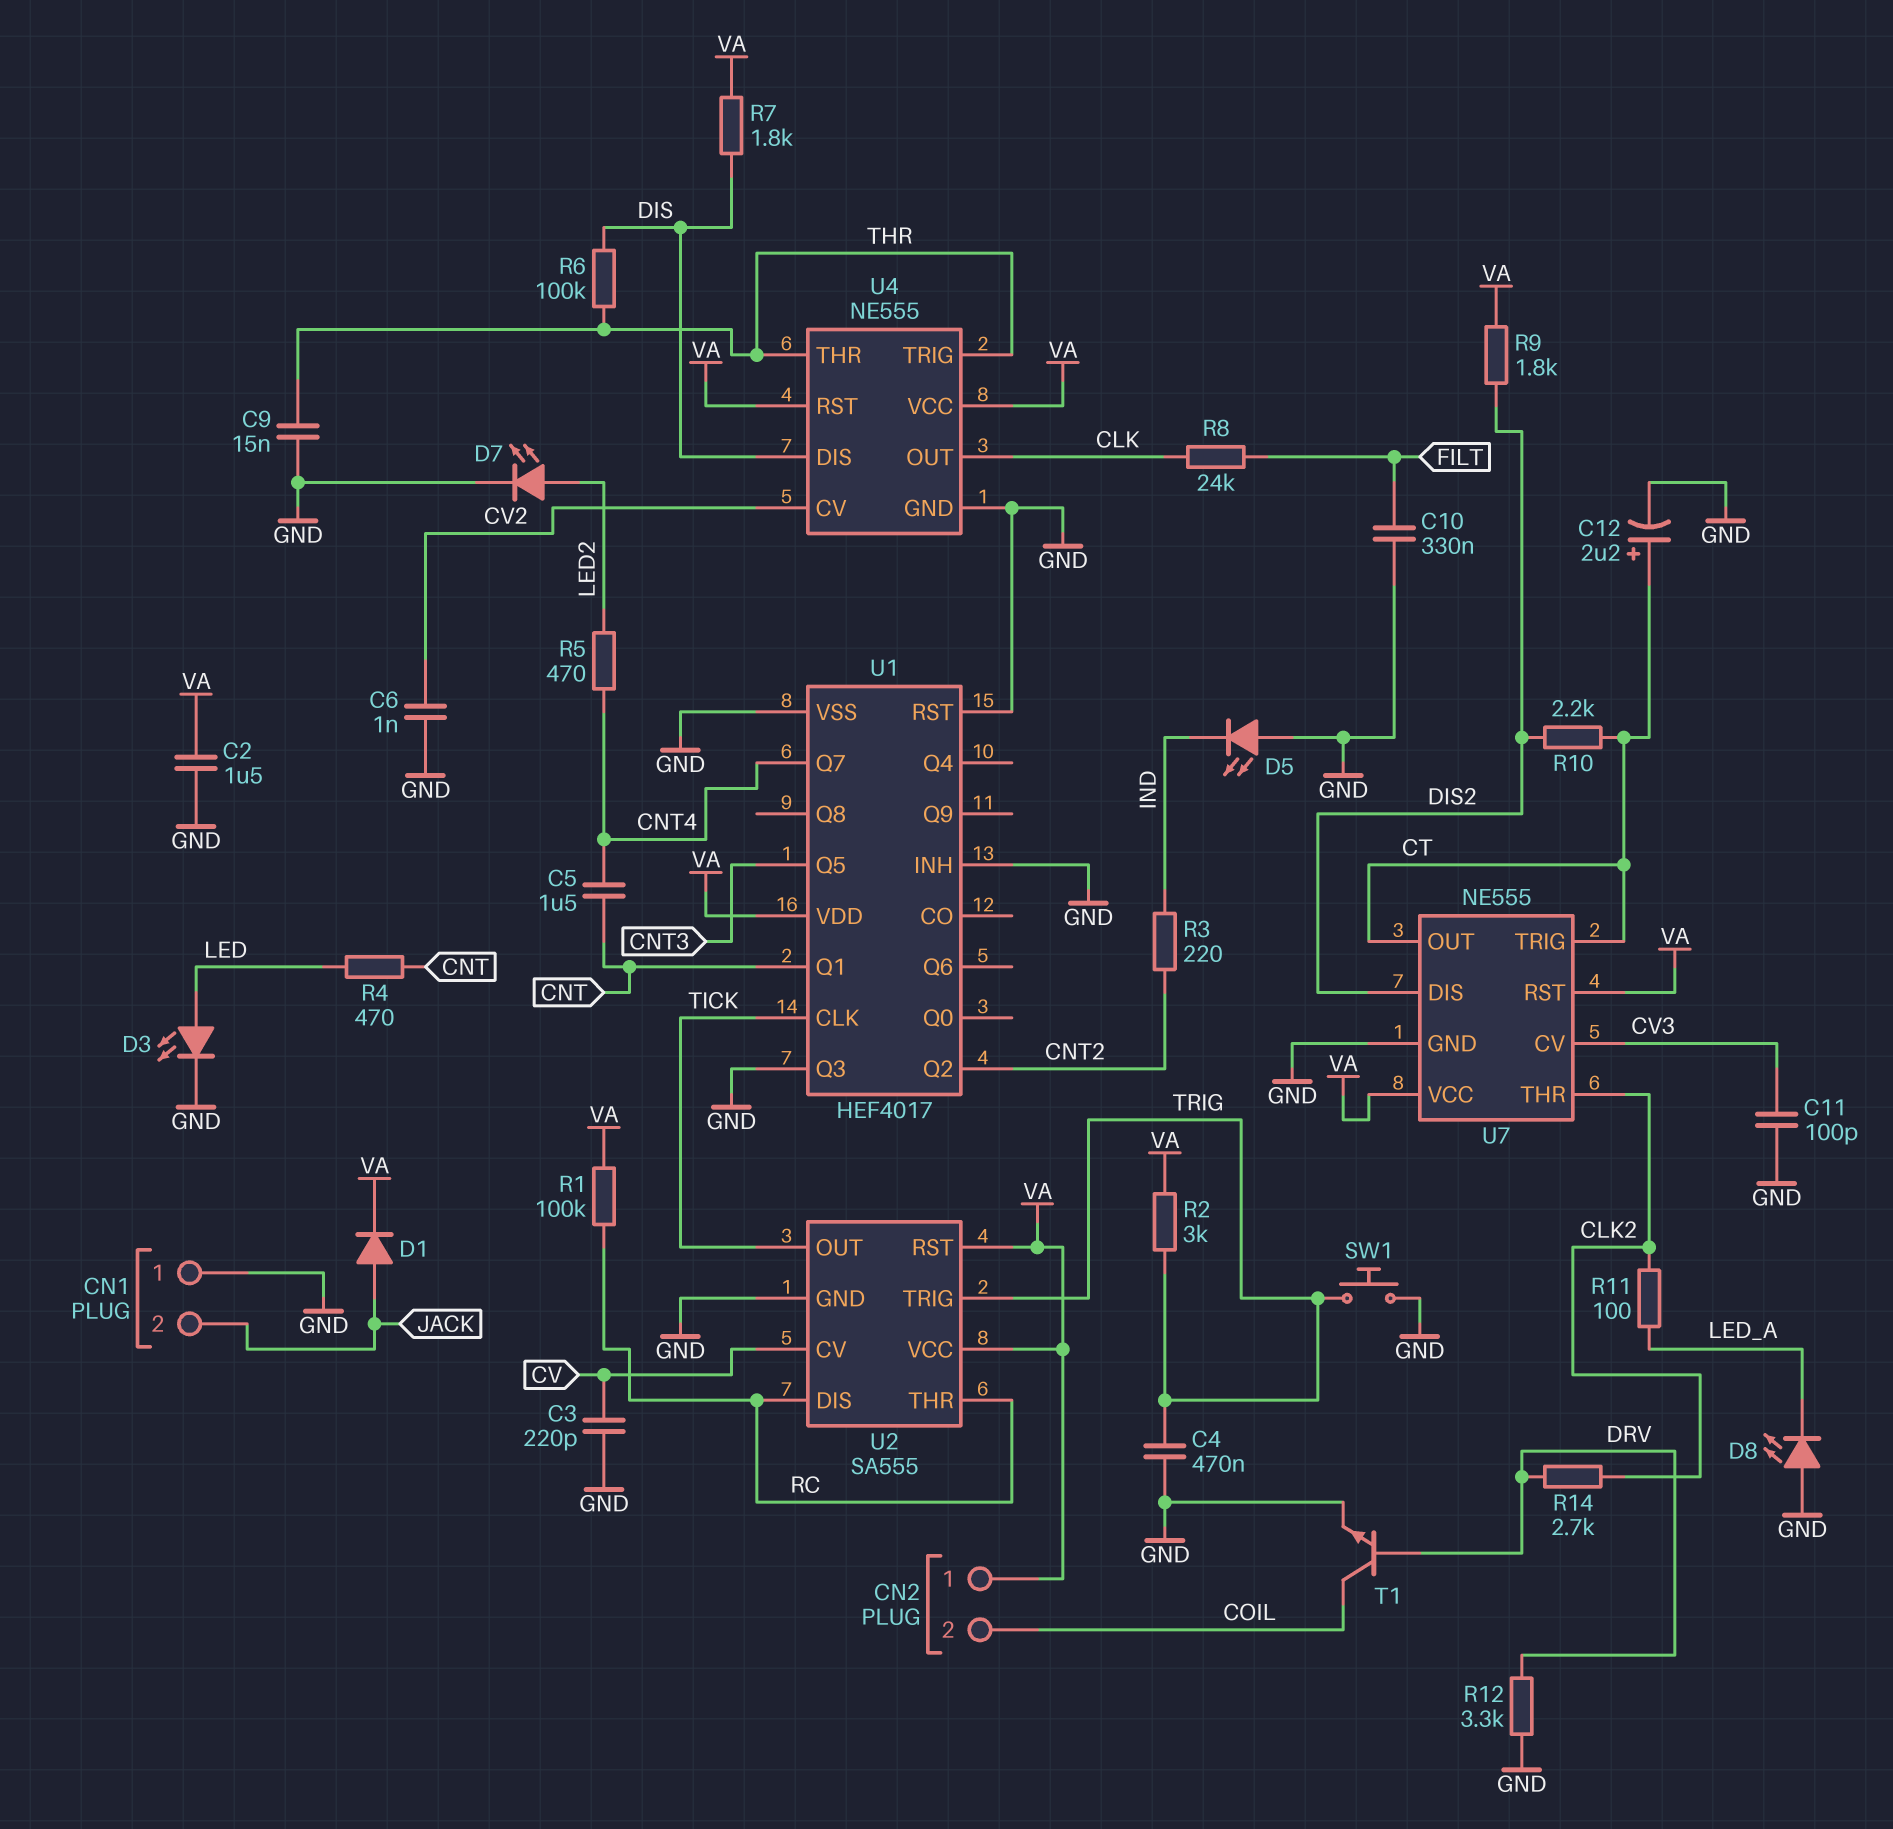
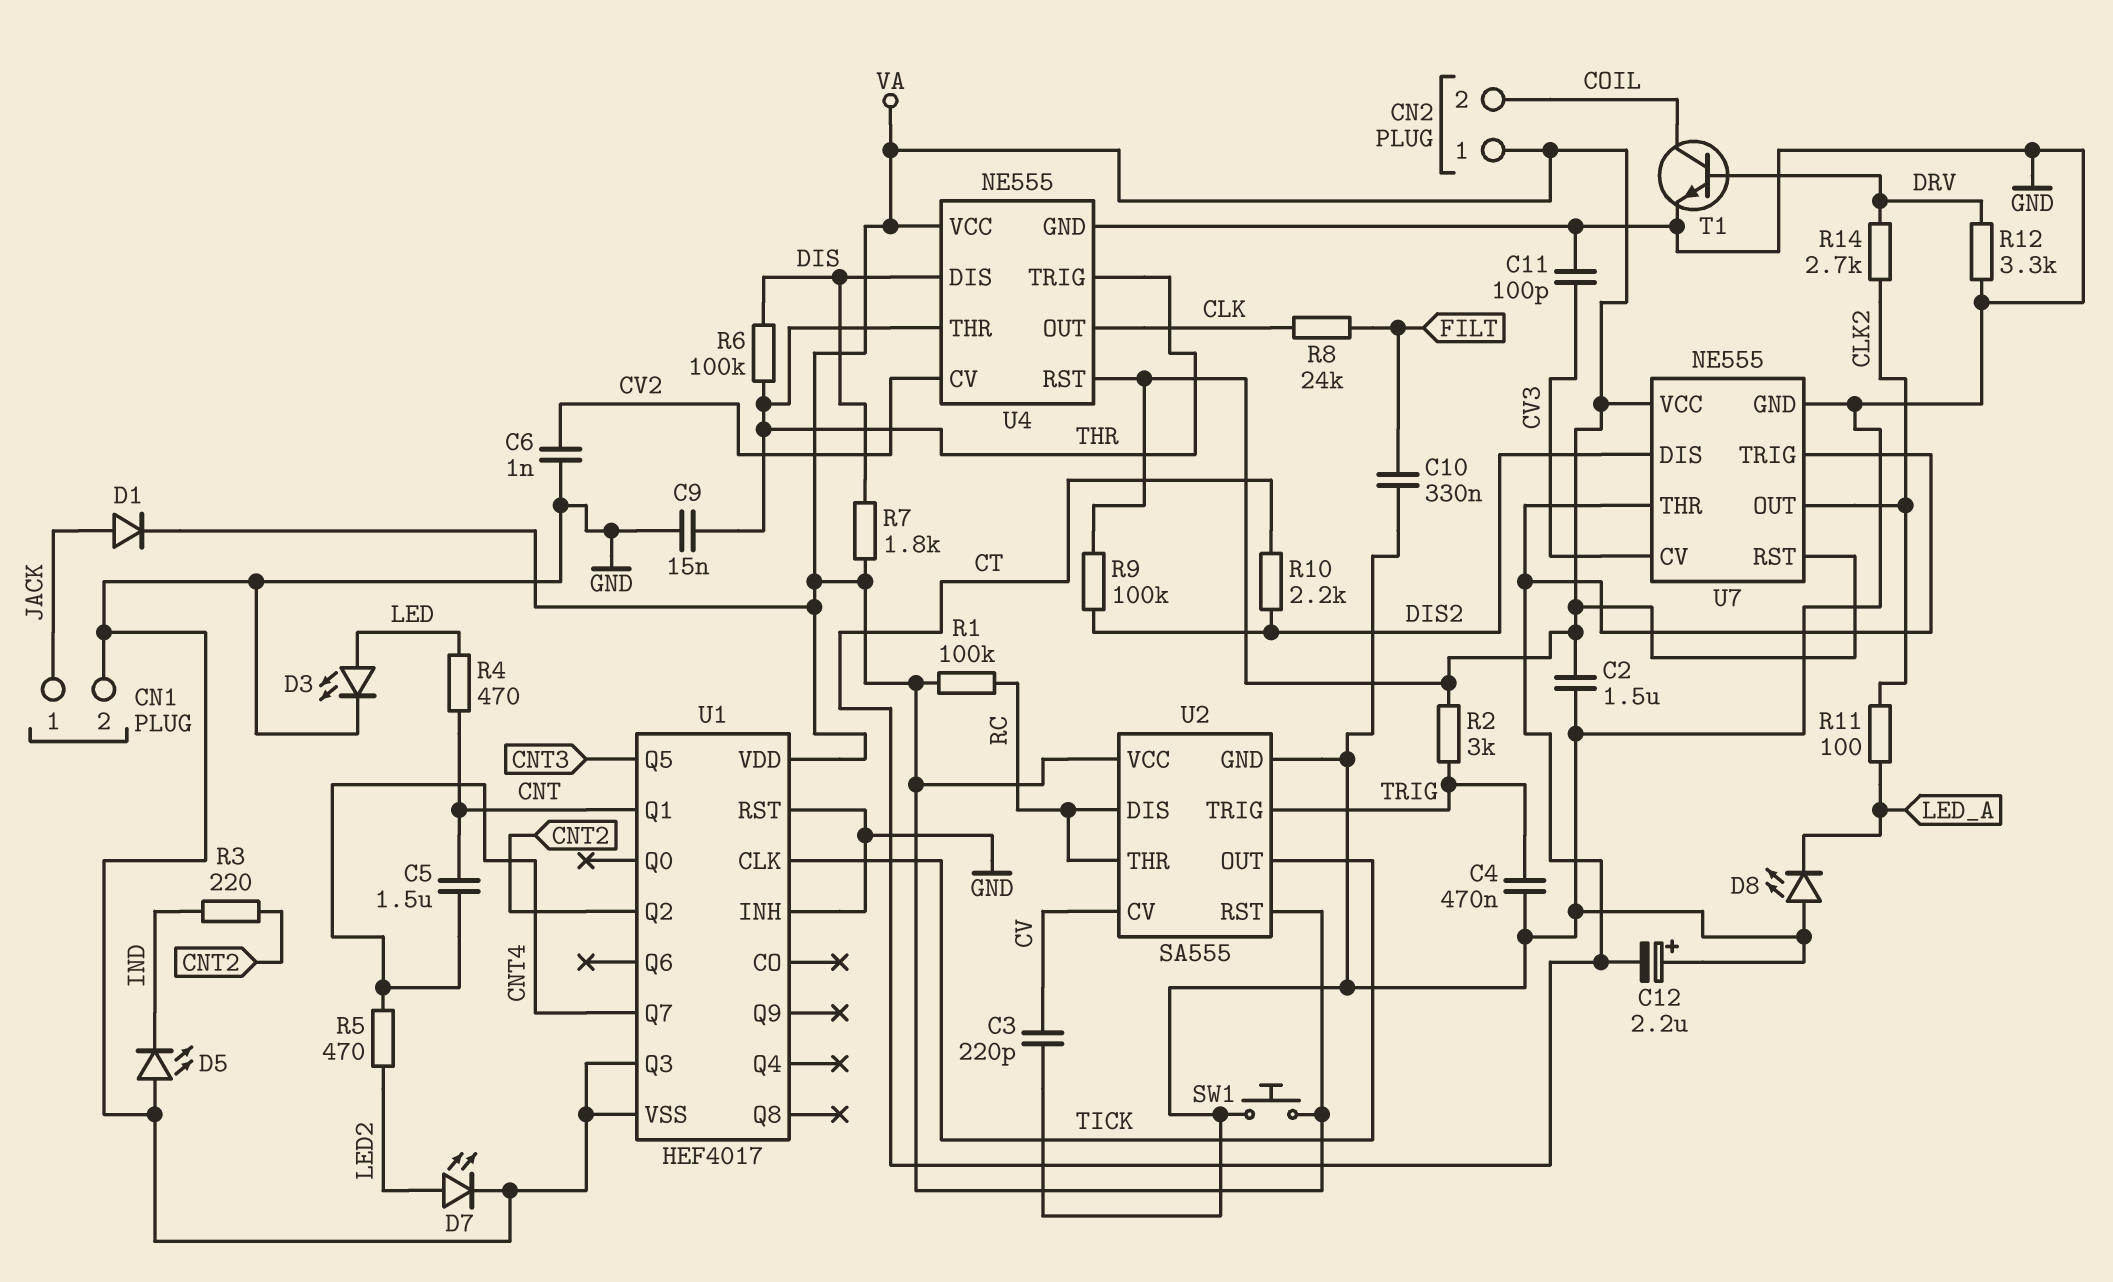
C12: 2.2uF (plus CT, minus GND) -> 2.2uF (plus GND, minus CT)
CN1 pin 1: GND -> JACK
CN1 pin 2: JACK -> GND
R9: 1.8k (DIS2, VA) -> 100k (DIS2, VA)
SW1: button (GND, TRIG) -> button (GND, VA)
U7 pin OUT: CT -> CLK2
U7 pin THR: CLK2 -> CT

